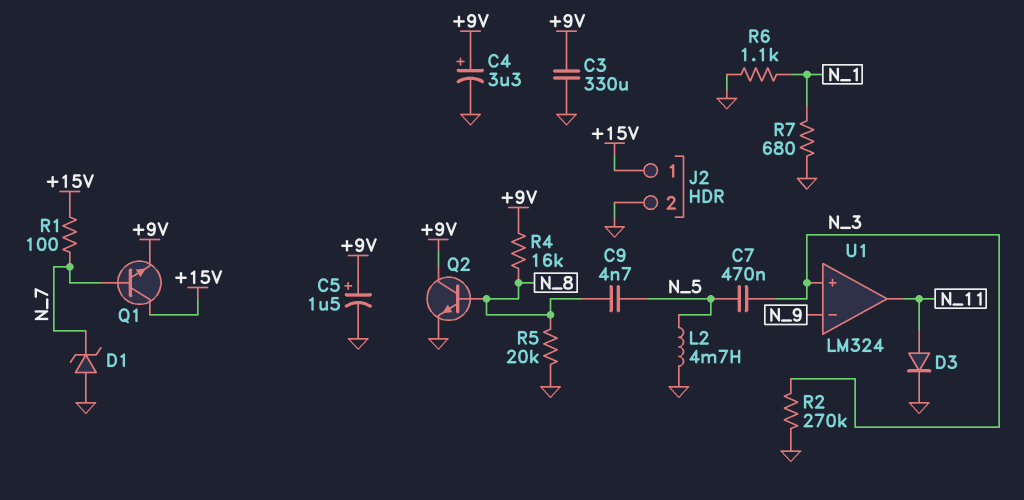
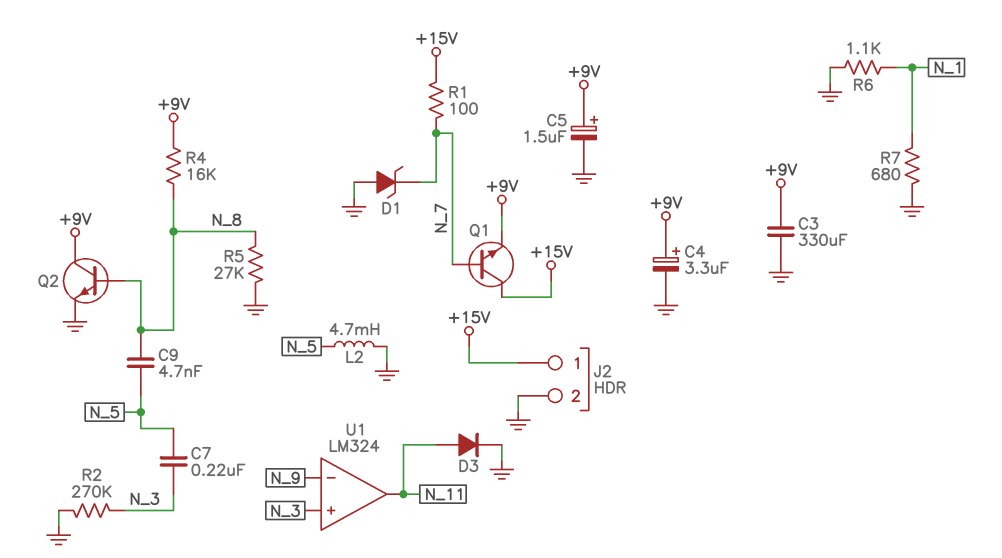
C7: 470nF (N_3, N_5) -> 220nF (N_3, N_5)
R5: 20k (GND, N_8) -> 27k (GND, N_8)

